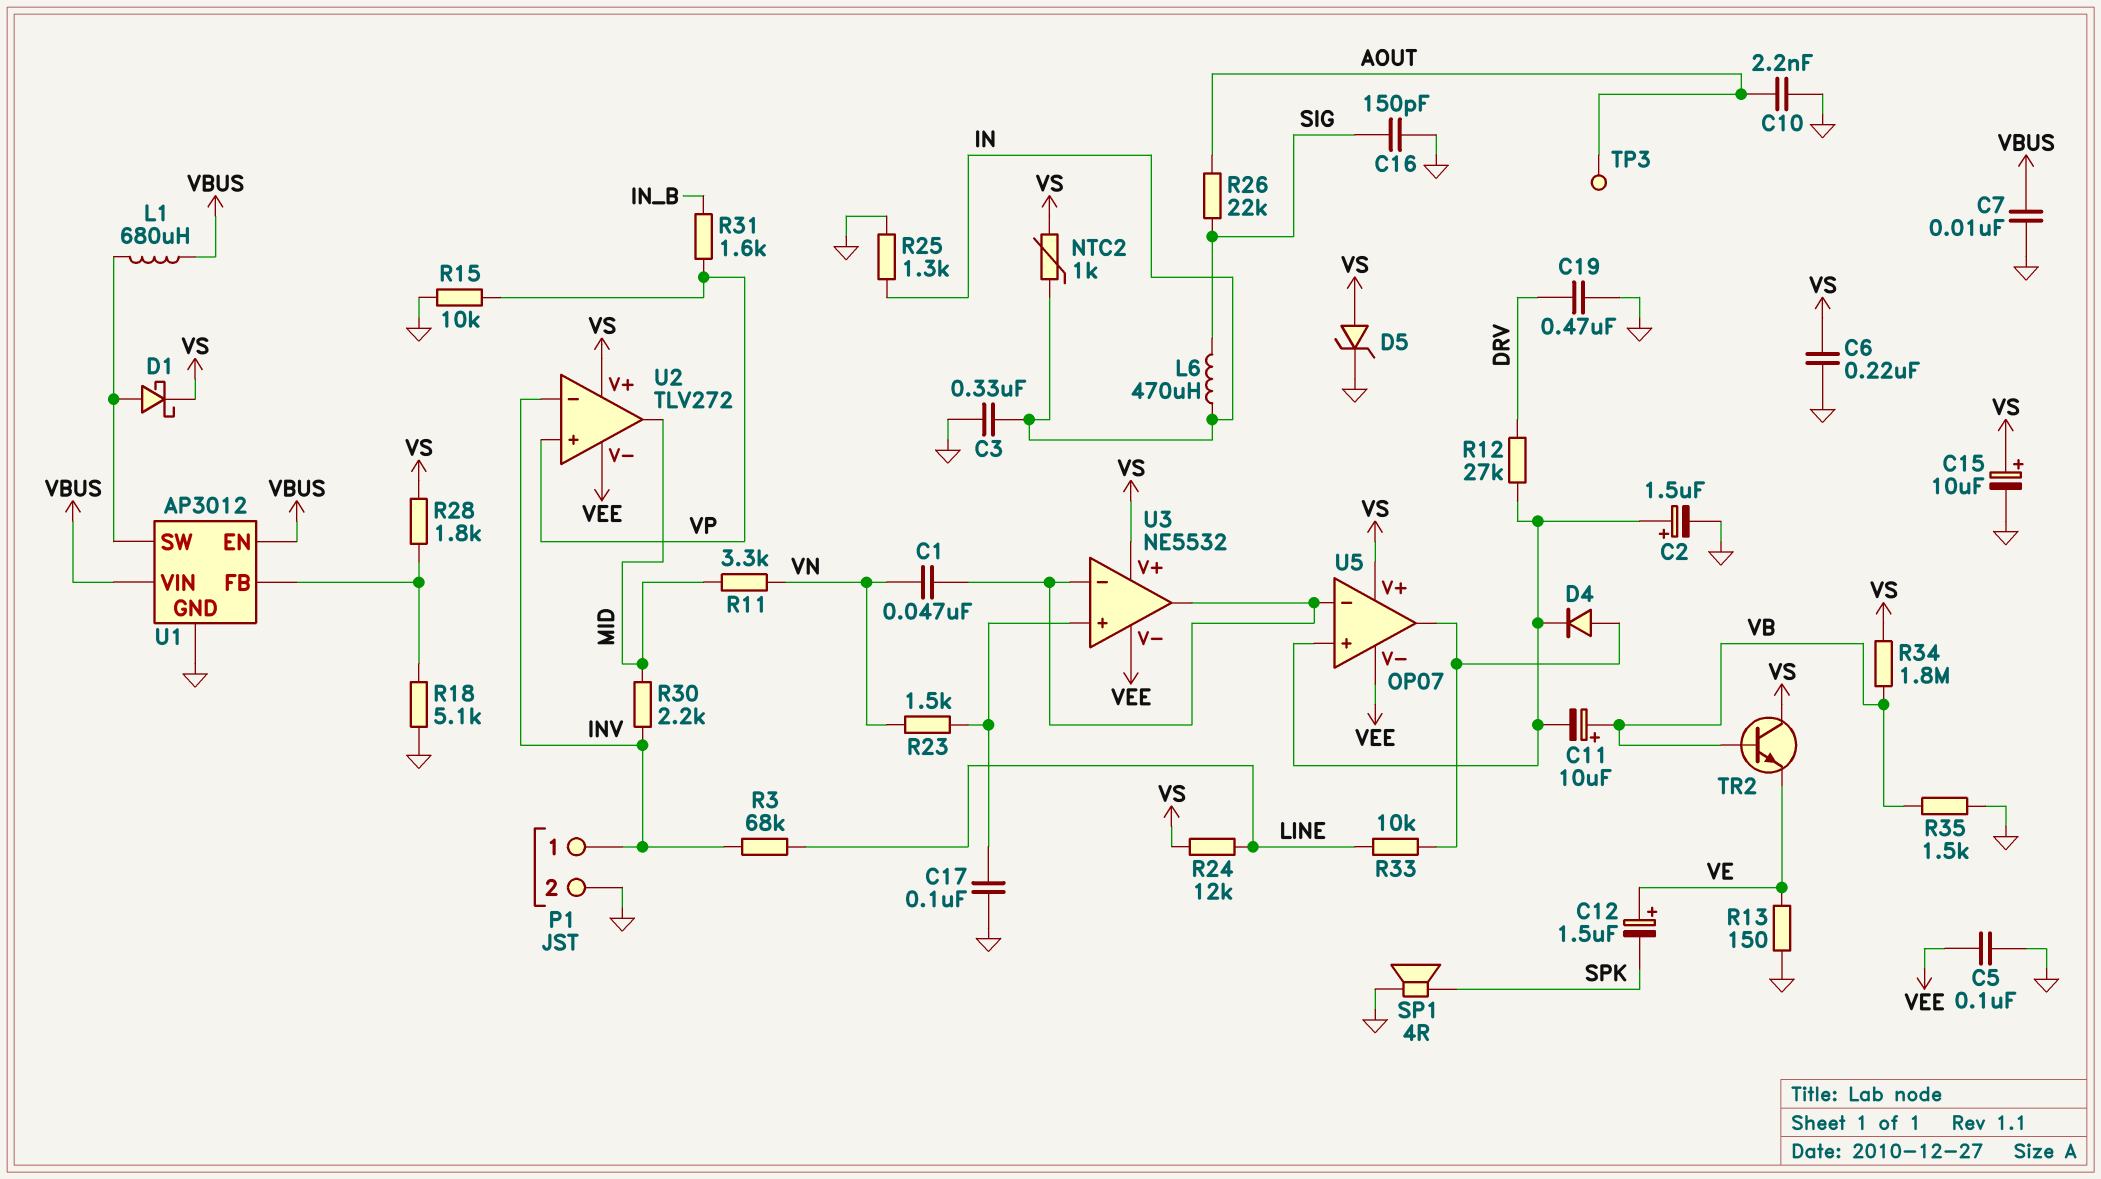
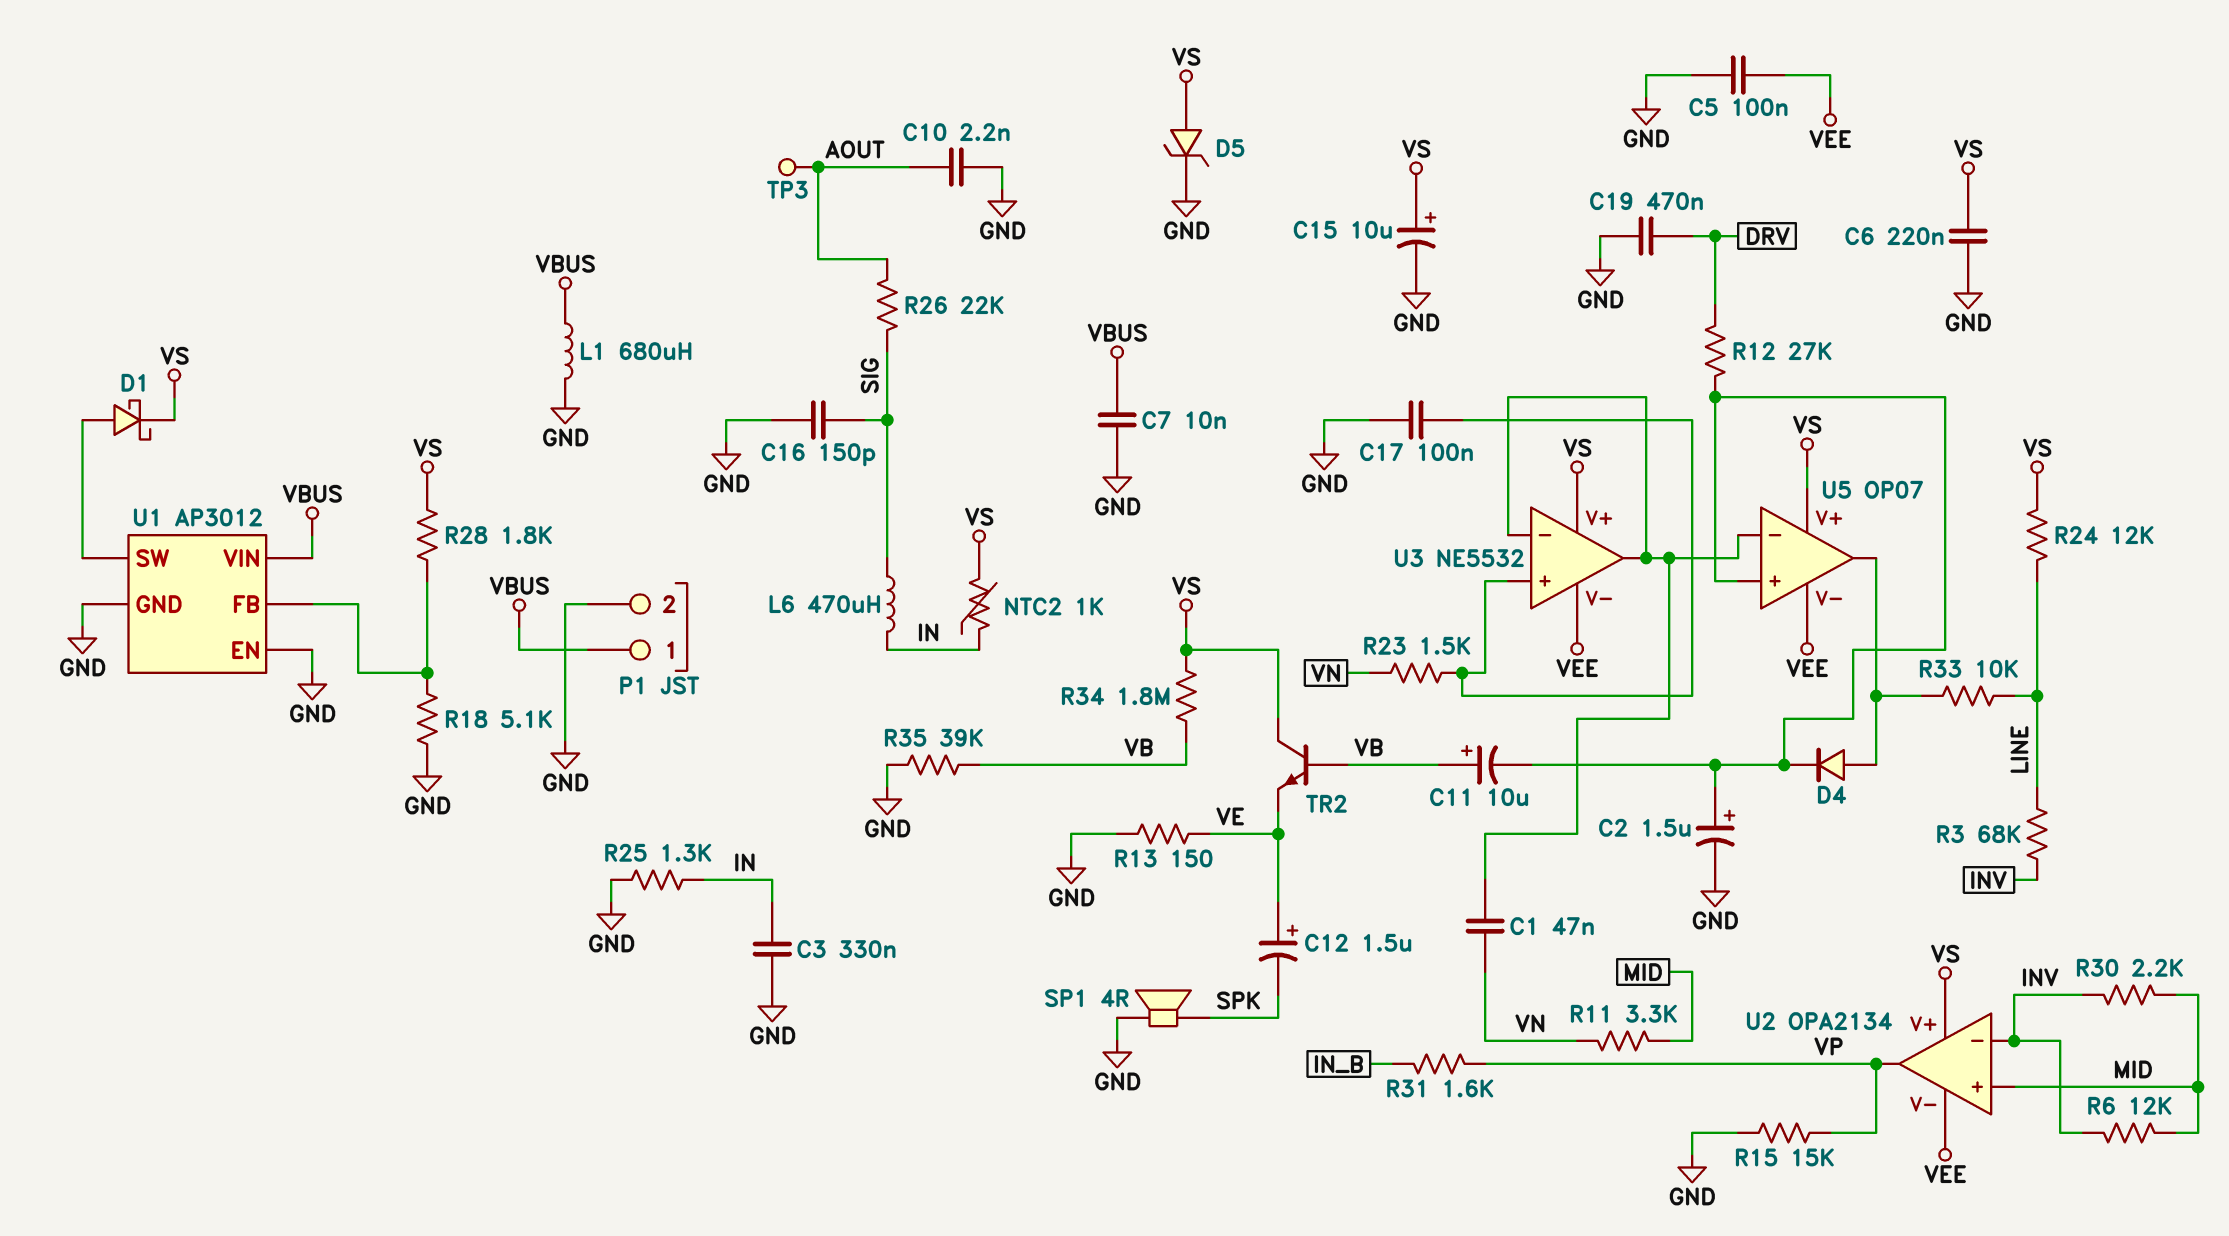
L1: 680uH (U1/SW, VBUS) -> 680uH (GND, VBUS)
P1 pin 1: INV -> VBUS
R6: none -> 12k (INV, MID)
R15: 10k (GND, VP) -> 15k (GND, VP)
R35: 1.5k (GND, VB) -> 39k (GND, VB)
U1 pin EN: VBUS -> GND
U2: TLV272 -> OPA2134
U2 pin in+: VP -> MID
U2 pin out: MID -> VP

